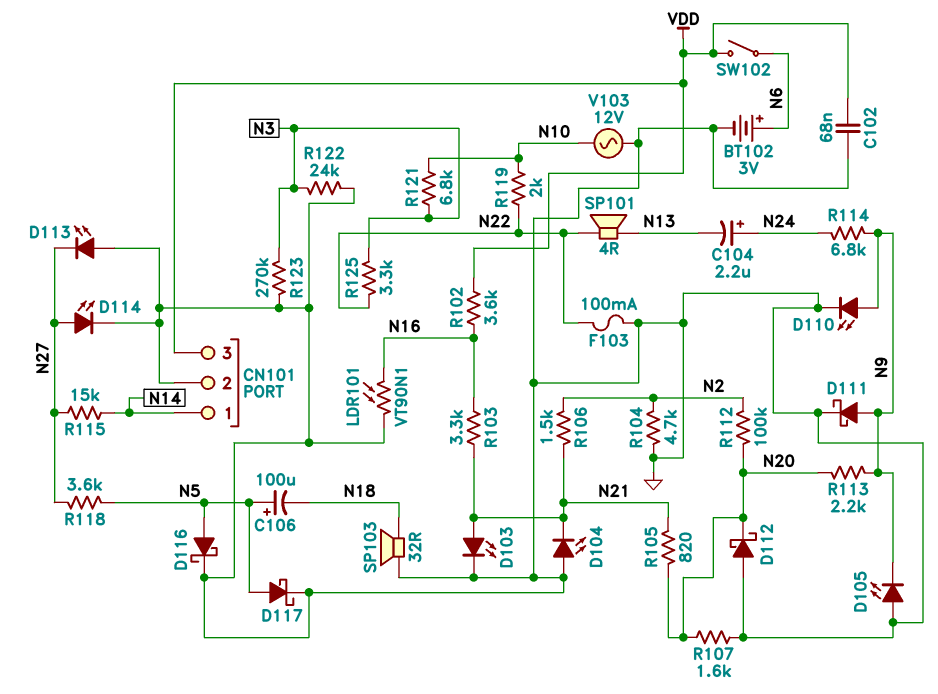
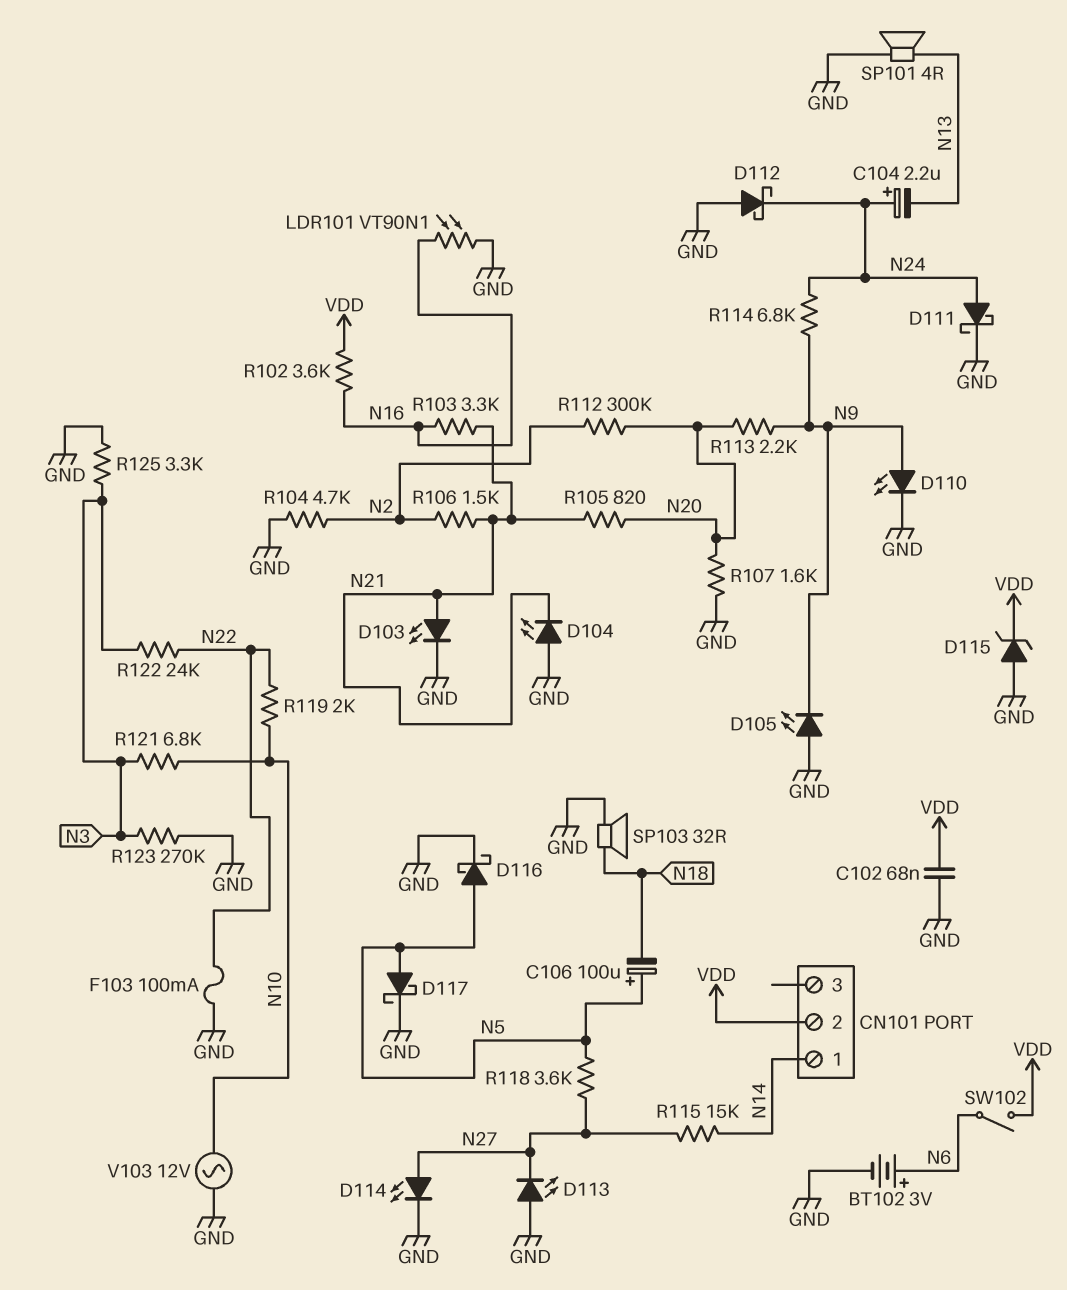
CN101 pin 2: GND -> VDD
CN101 pin 3: VDD -> none
D111: schottky (A N9, K GND) -> schottky (A N24, K GND)
D112: schottky (A GND, K N20) -> schottky (A GND, K N24)
D115: none -> zener (A GND, K VDD)
R112: 100k (N2, N20) -> 300k (N2, N20)
R122: 24k (GND, N3) -> 24k (N3, N22)
R125: 3.3k (N3, N22) -> 3.3k (GND, N3)
SP101: speaker 4R (N13, N22) -> speaker 4R (GND, N13)

